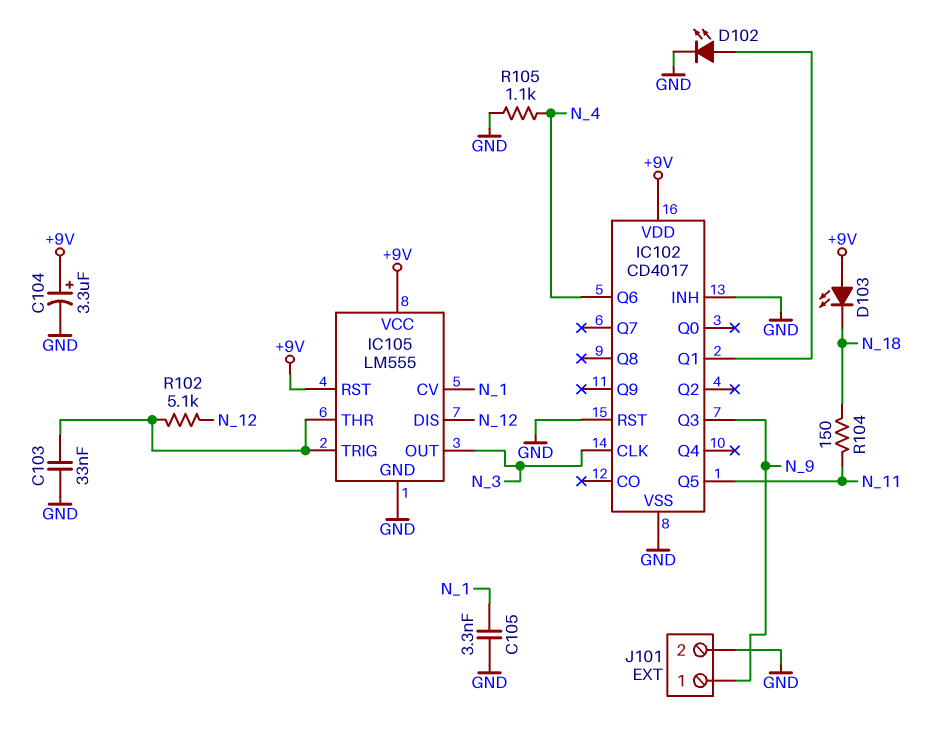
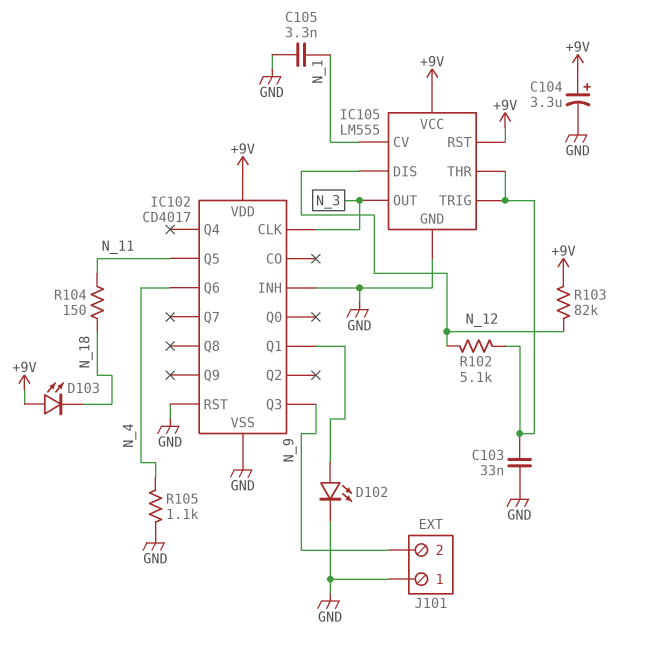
J101 pin 1: N_9 -> GND
J101 pin 2: GND -> N_9
R103: none -> 82k (+9V, N_12)

